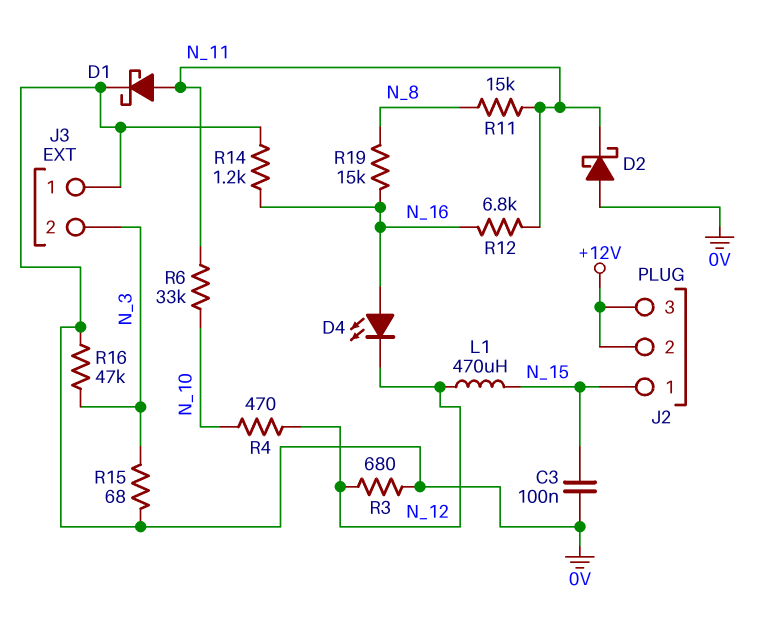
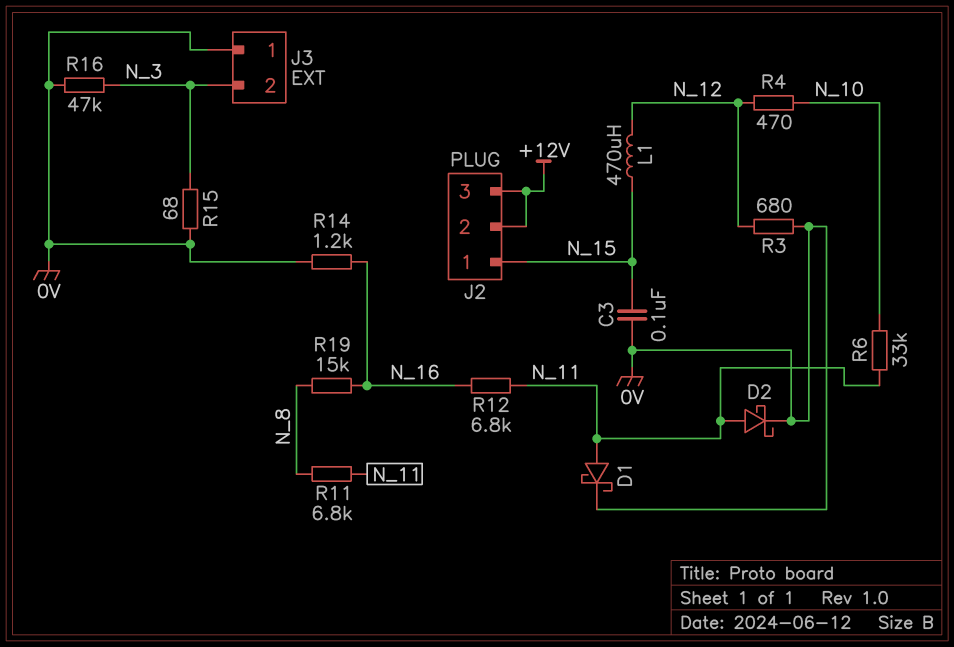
D2: schottky (A 0V, K N_11) -> schottky (A N_11, K 0V)
D4: LED (A N_16, K N_12) -> none
R11: 15k (N_8, N_11) -> 6.8k (N_8, N_11)

